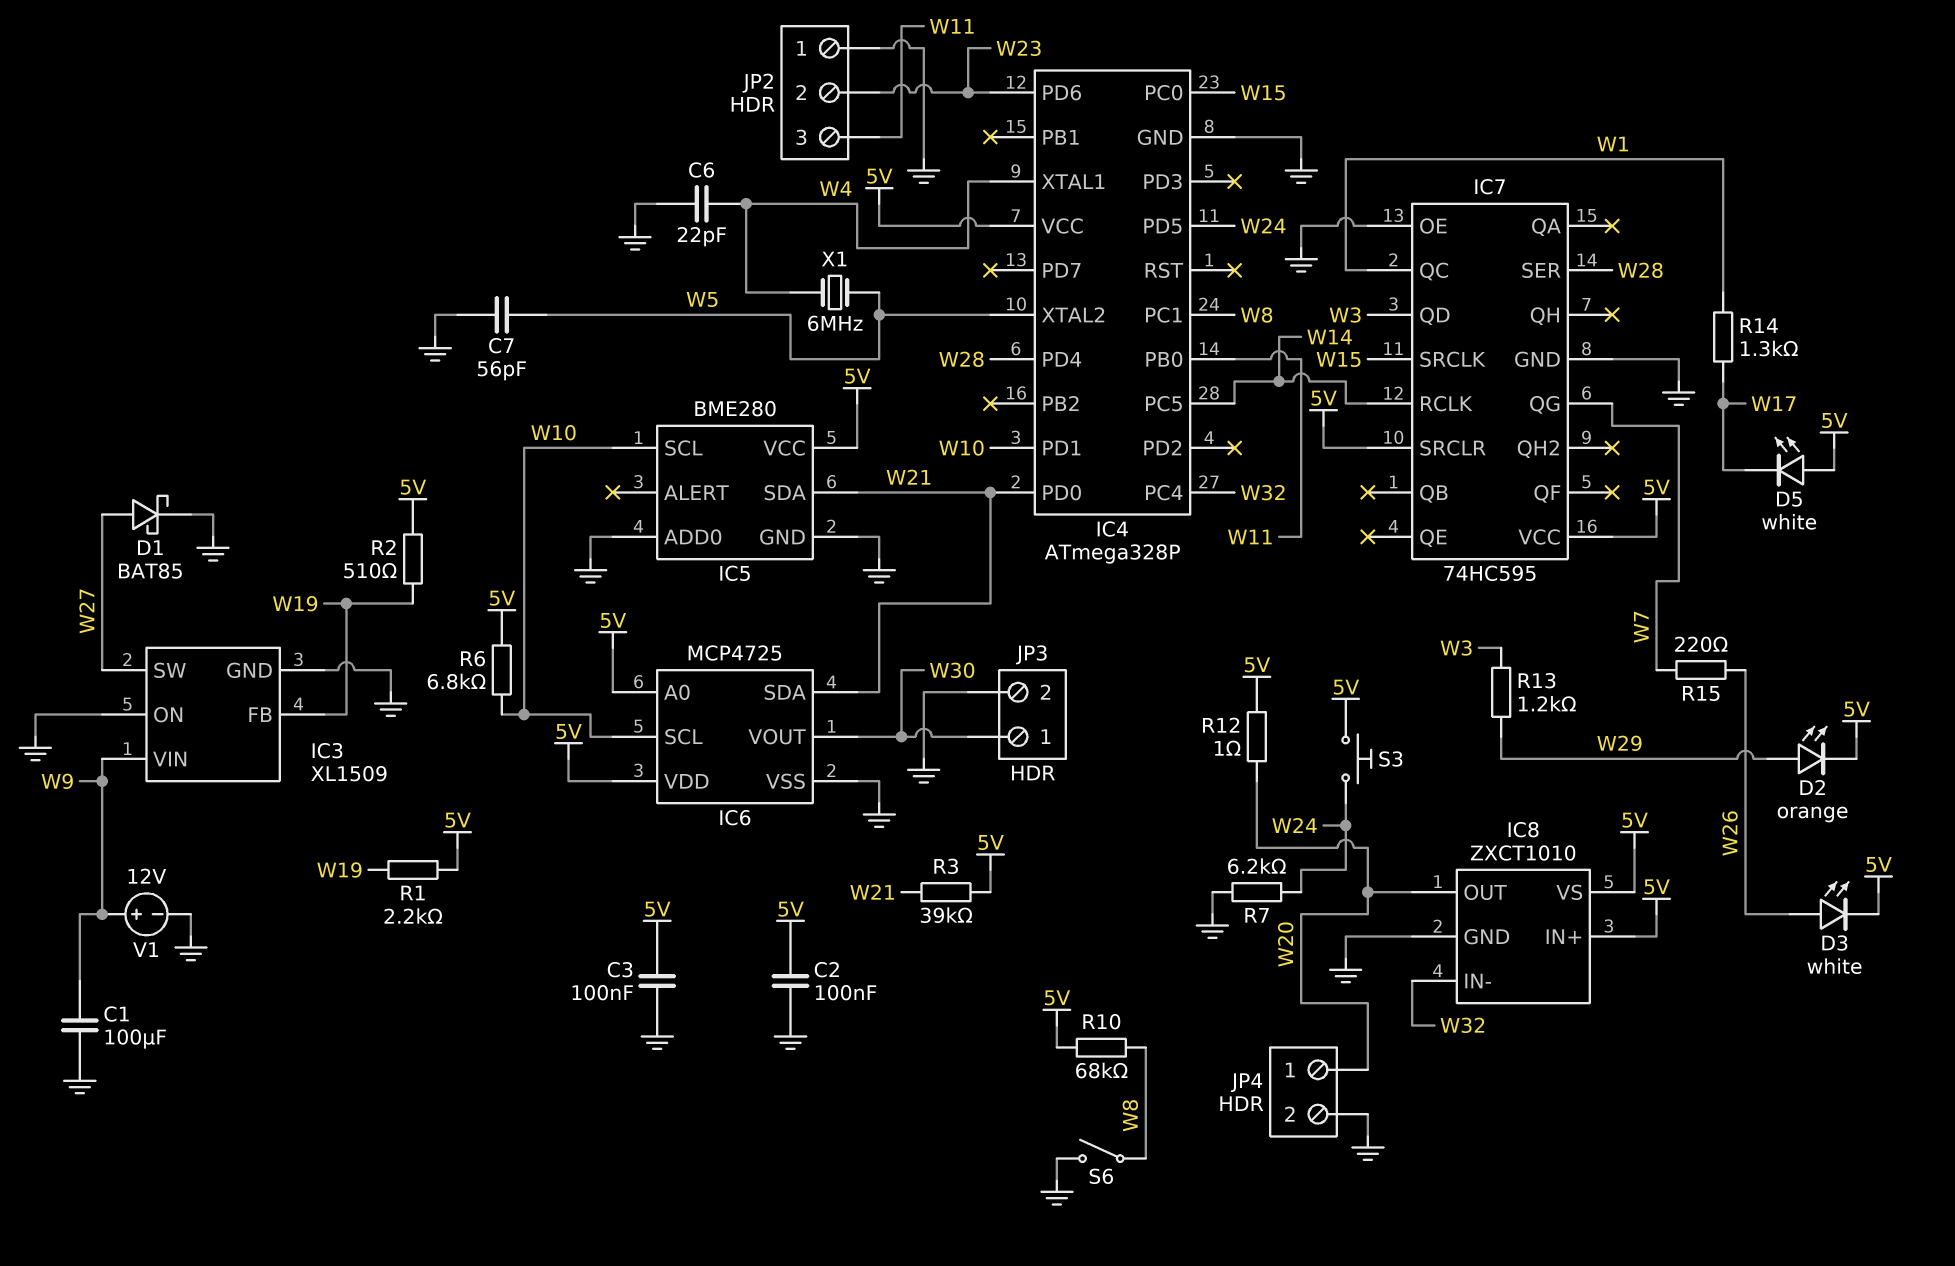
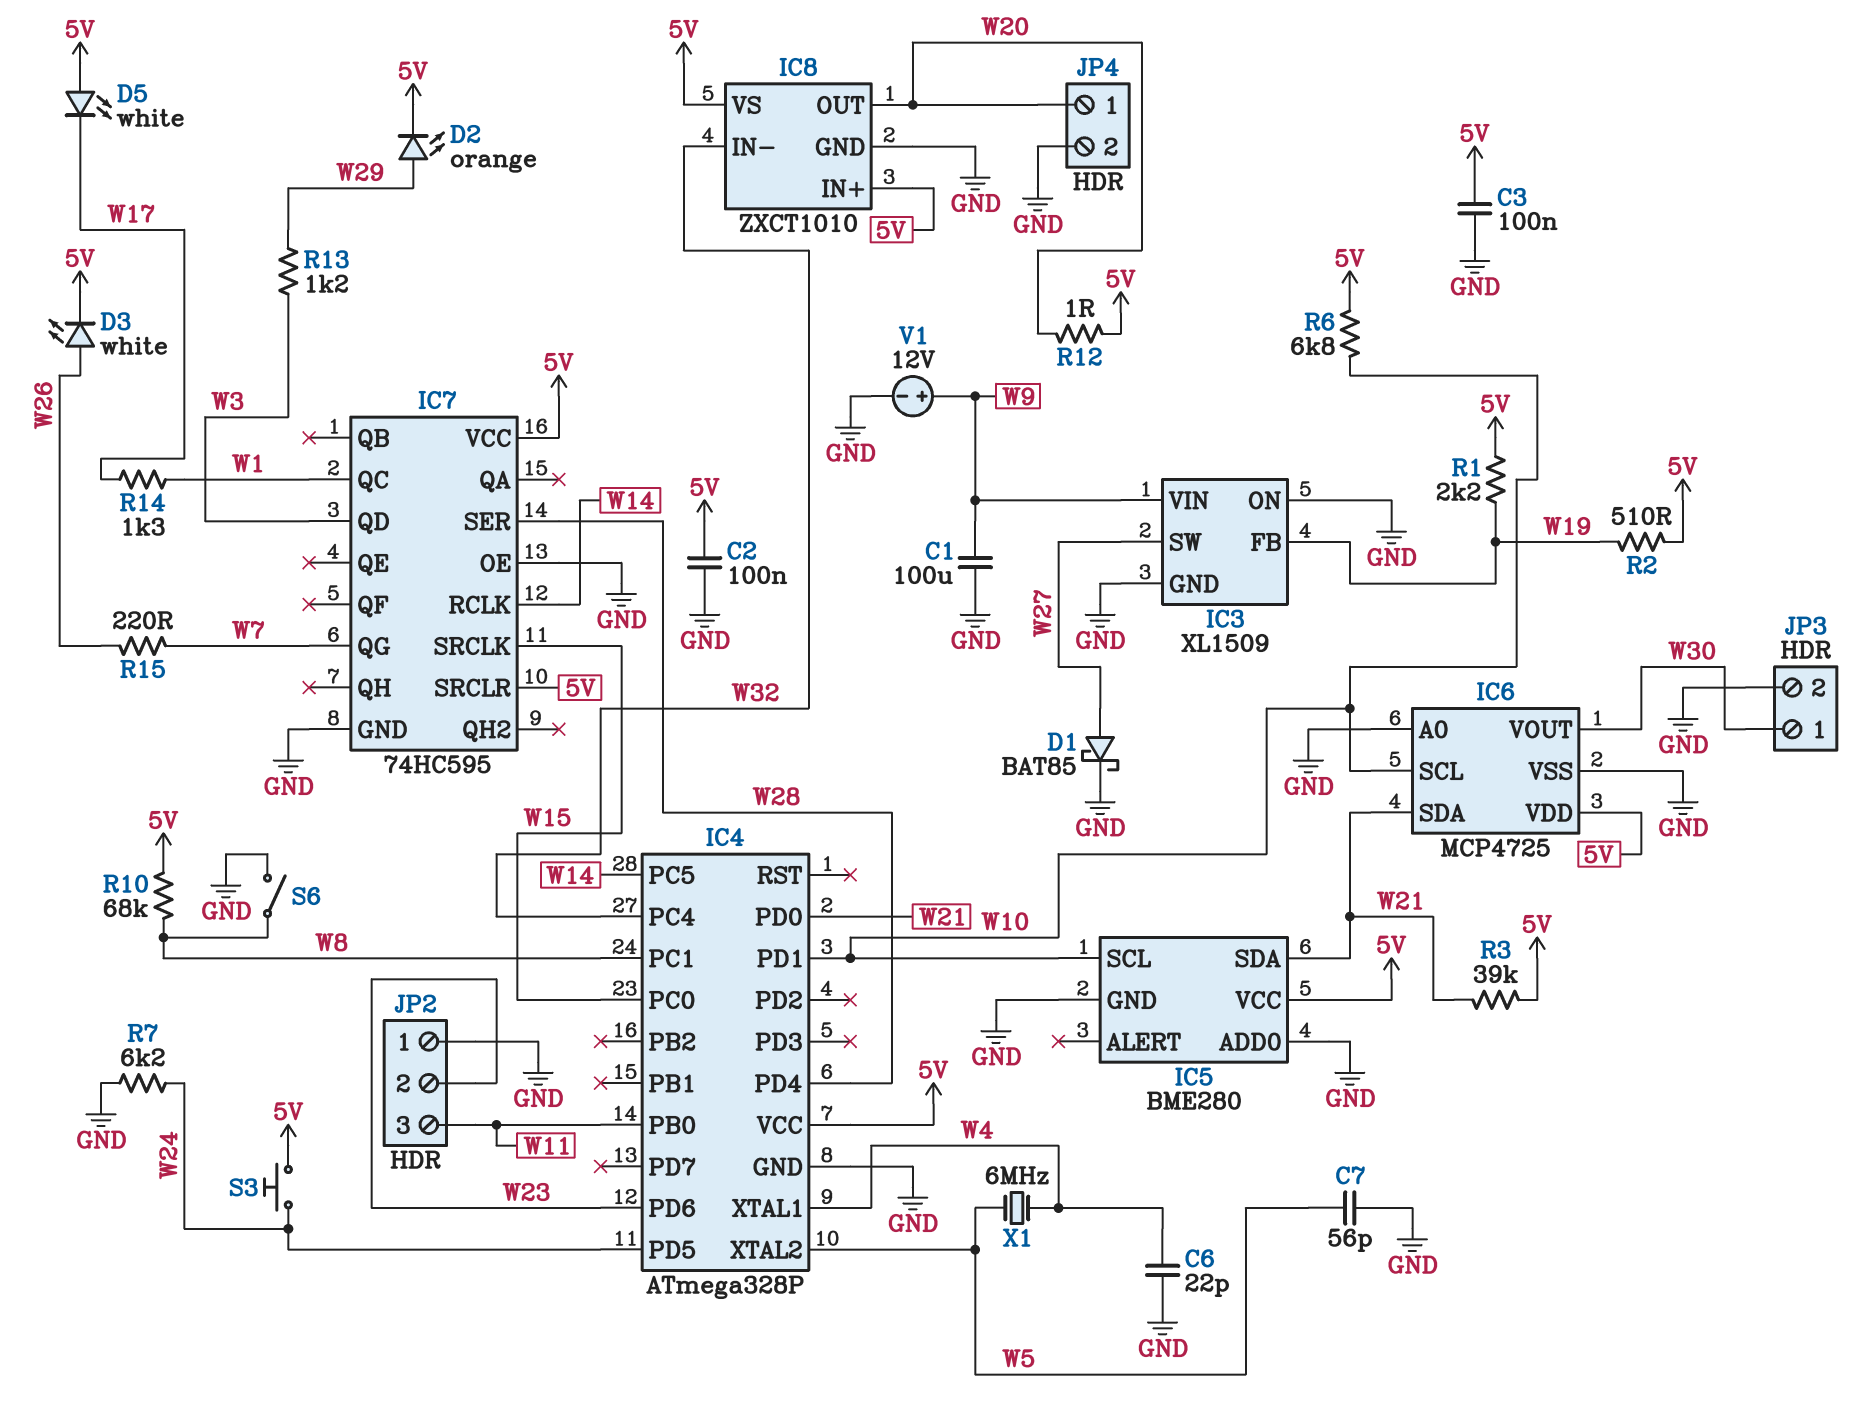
IC6 pin A0: 5V -> GND

